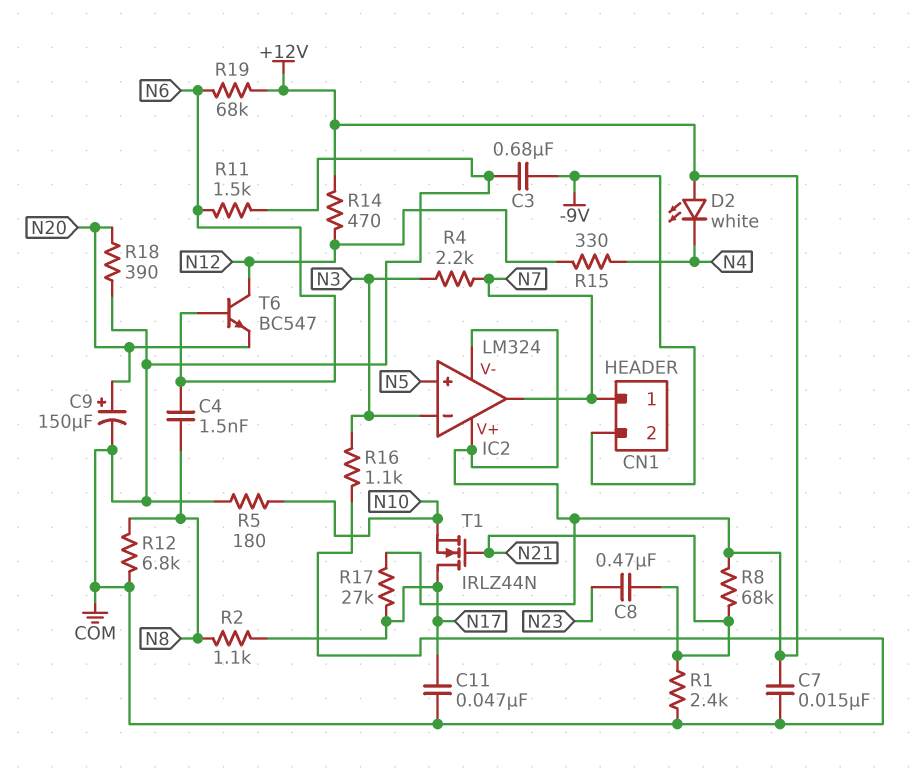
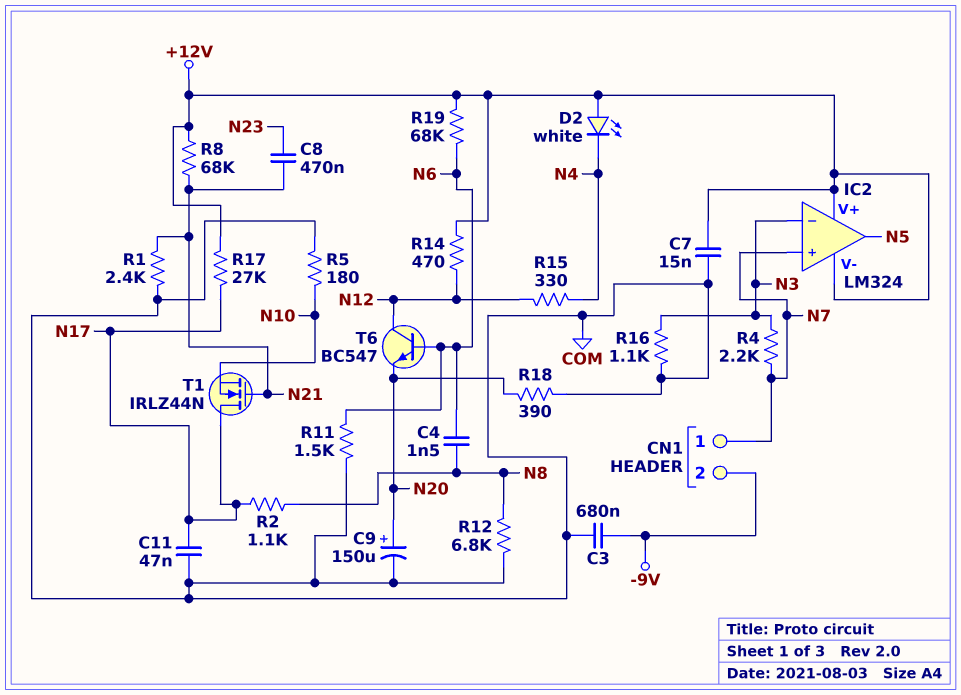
IC2 pin in+: N5 -> N7
IC2 pin out: N7 -> N5

